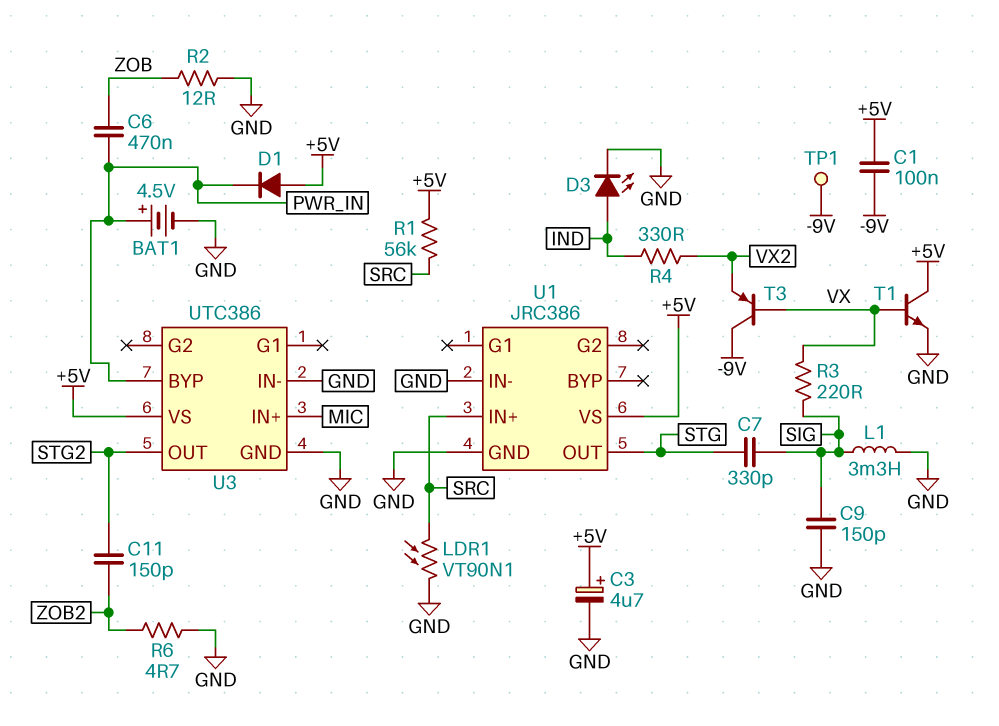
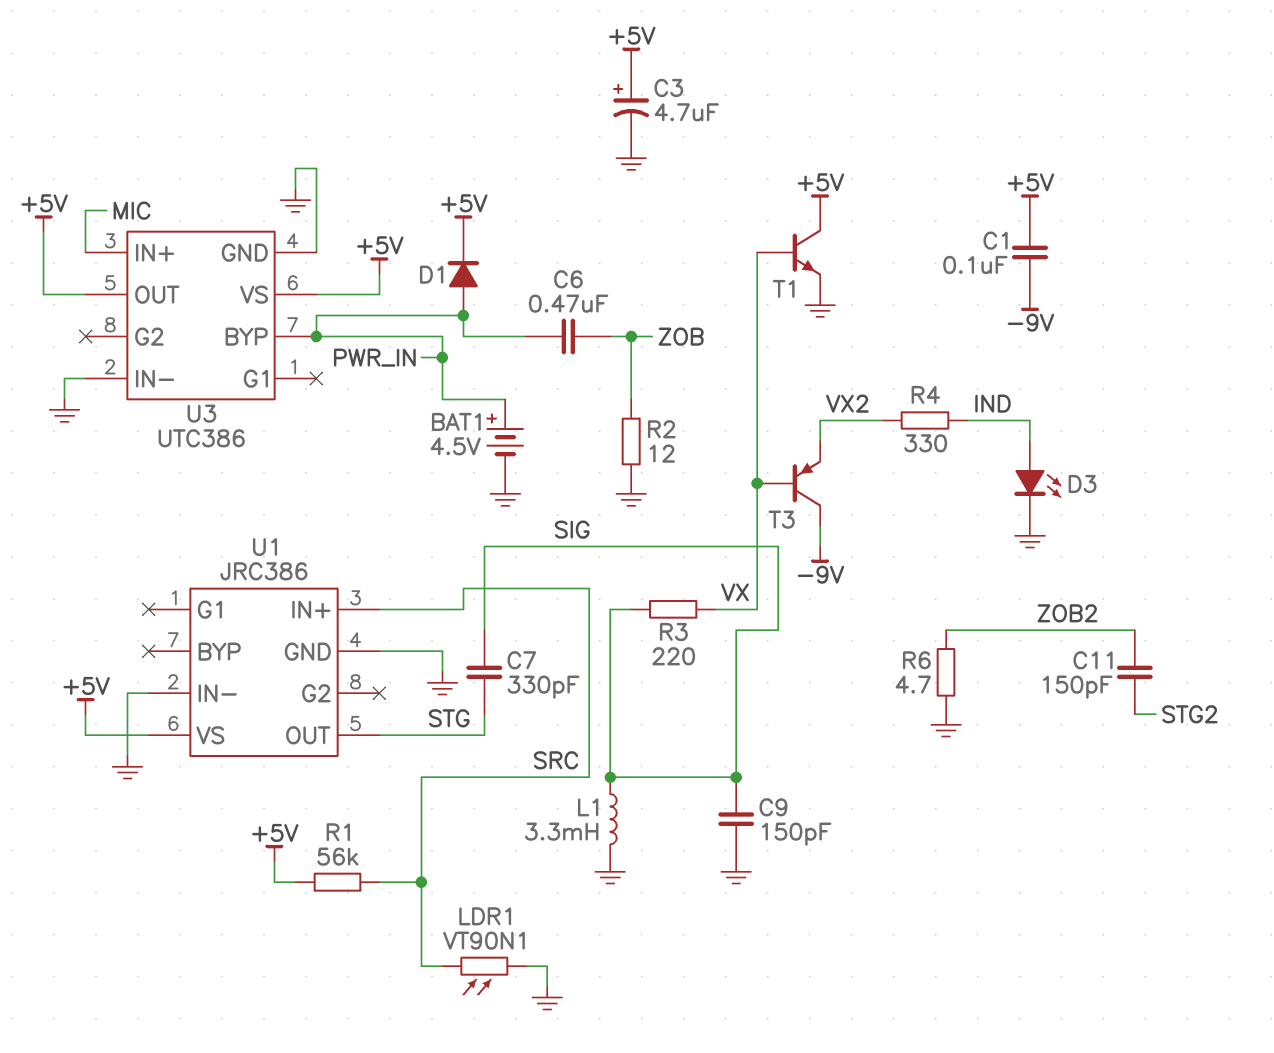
D1: diode (A +5V, K PWR_IN) -> diode (A PWR_IN, K +5V)
TP1: test point (-9V) -> none
U3 pin OUT: STG2 -> +5V

